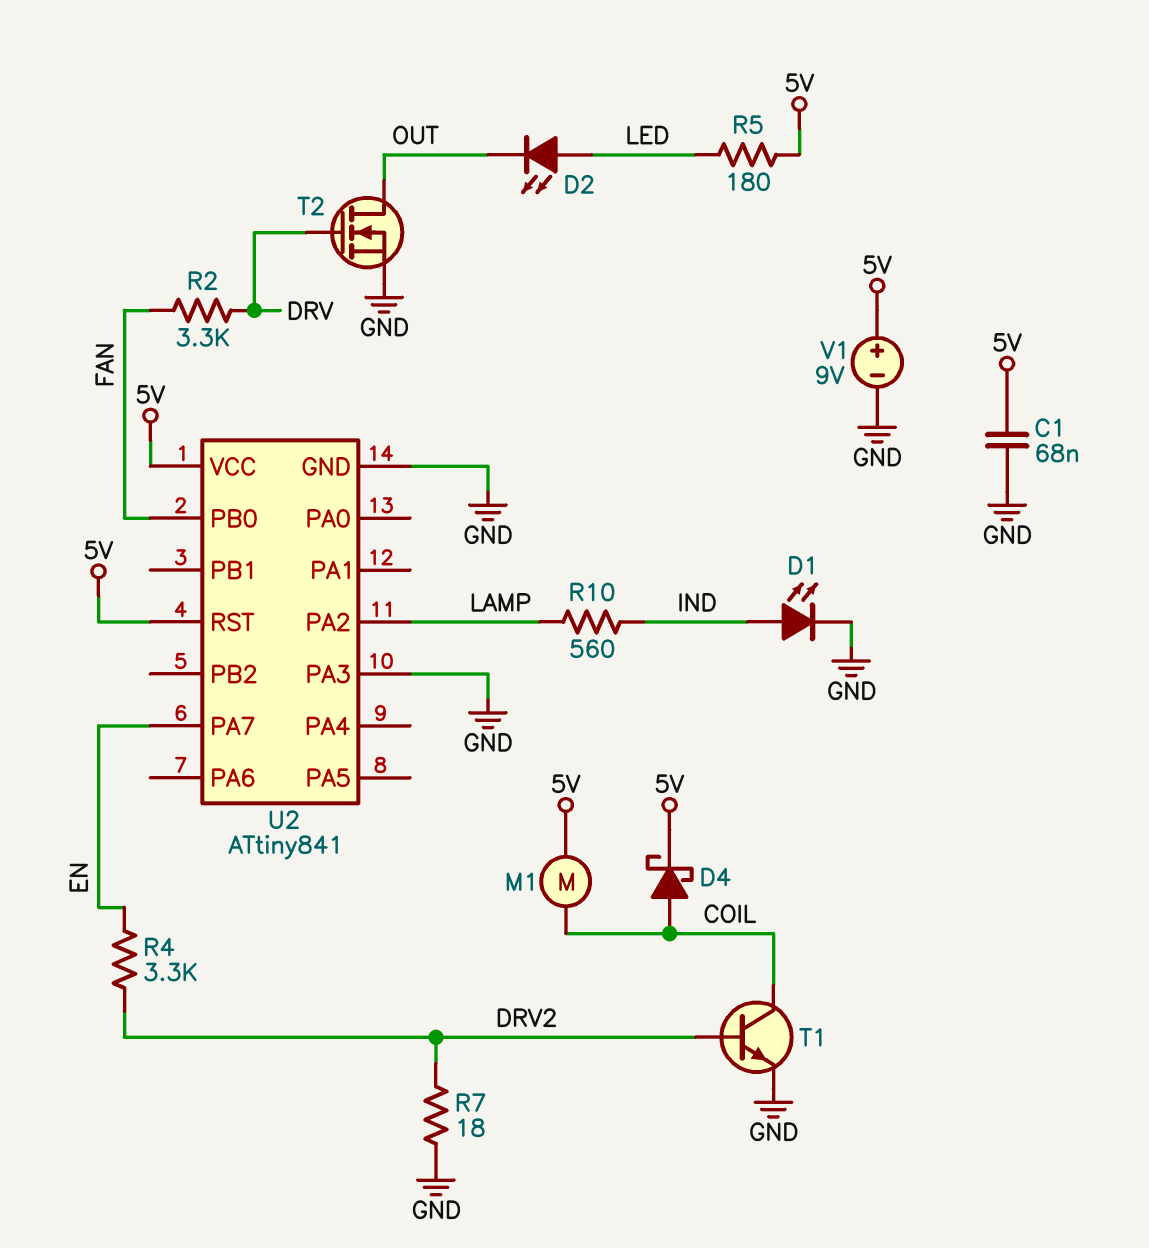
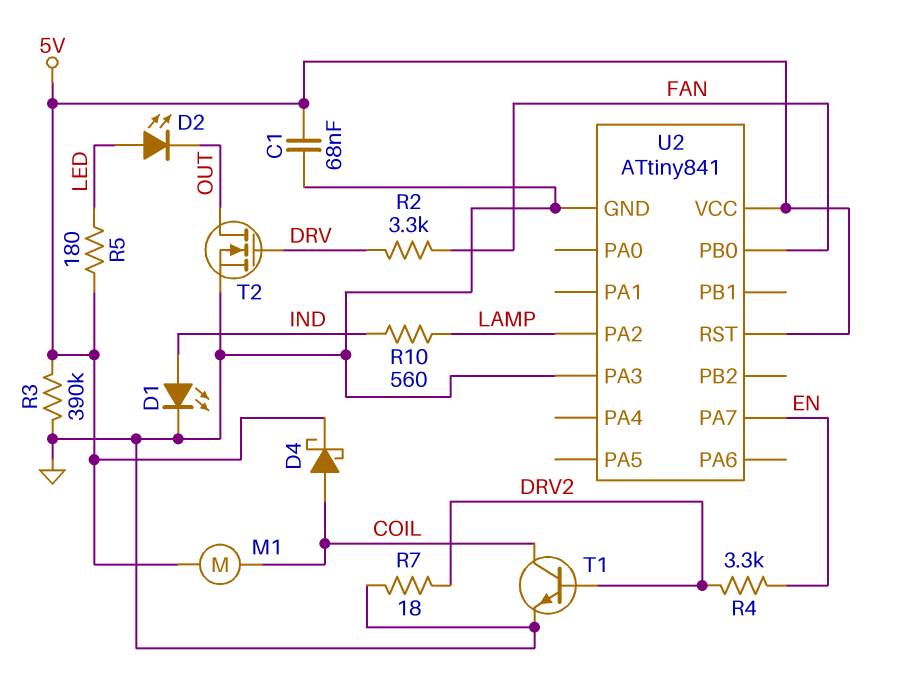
R3: none -> 390k (5V, GND)
V1: 9V (plus 5V, minus GND) -> none

